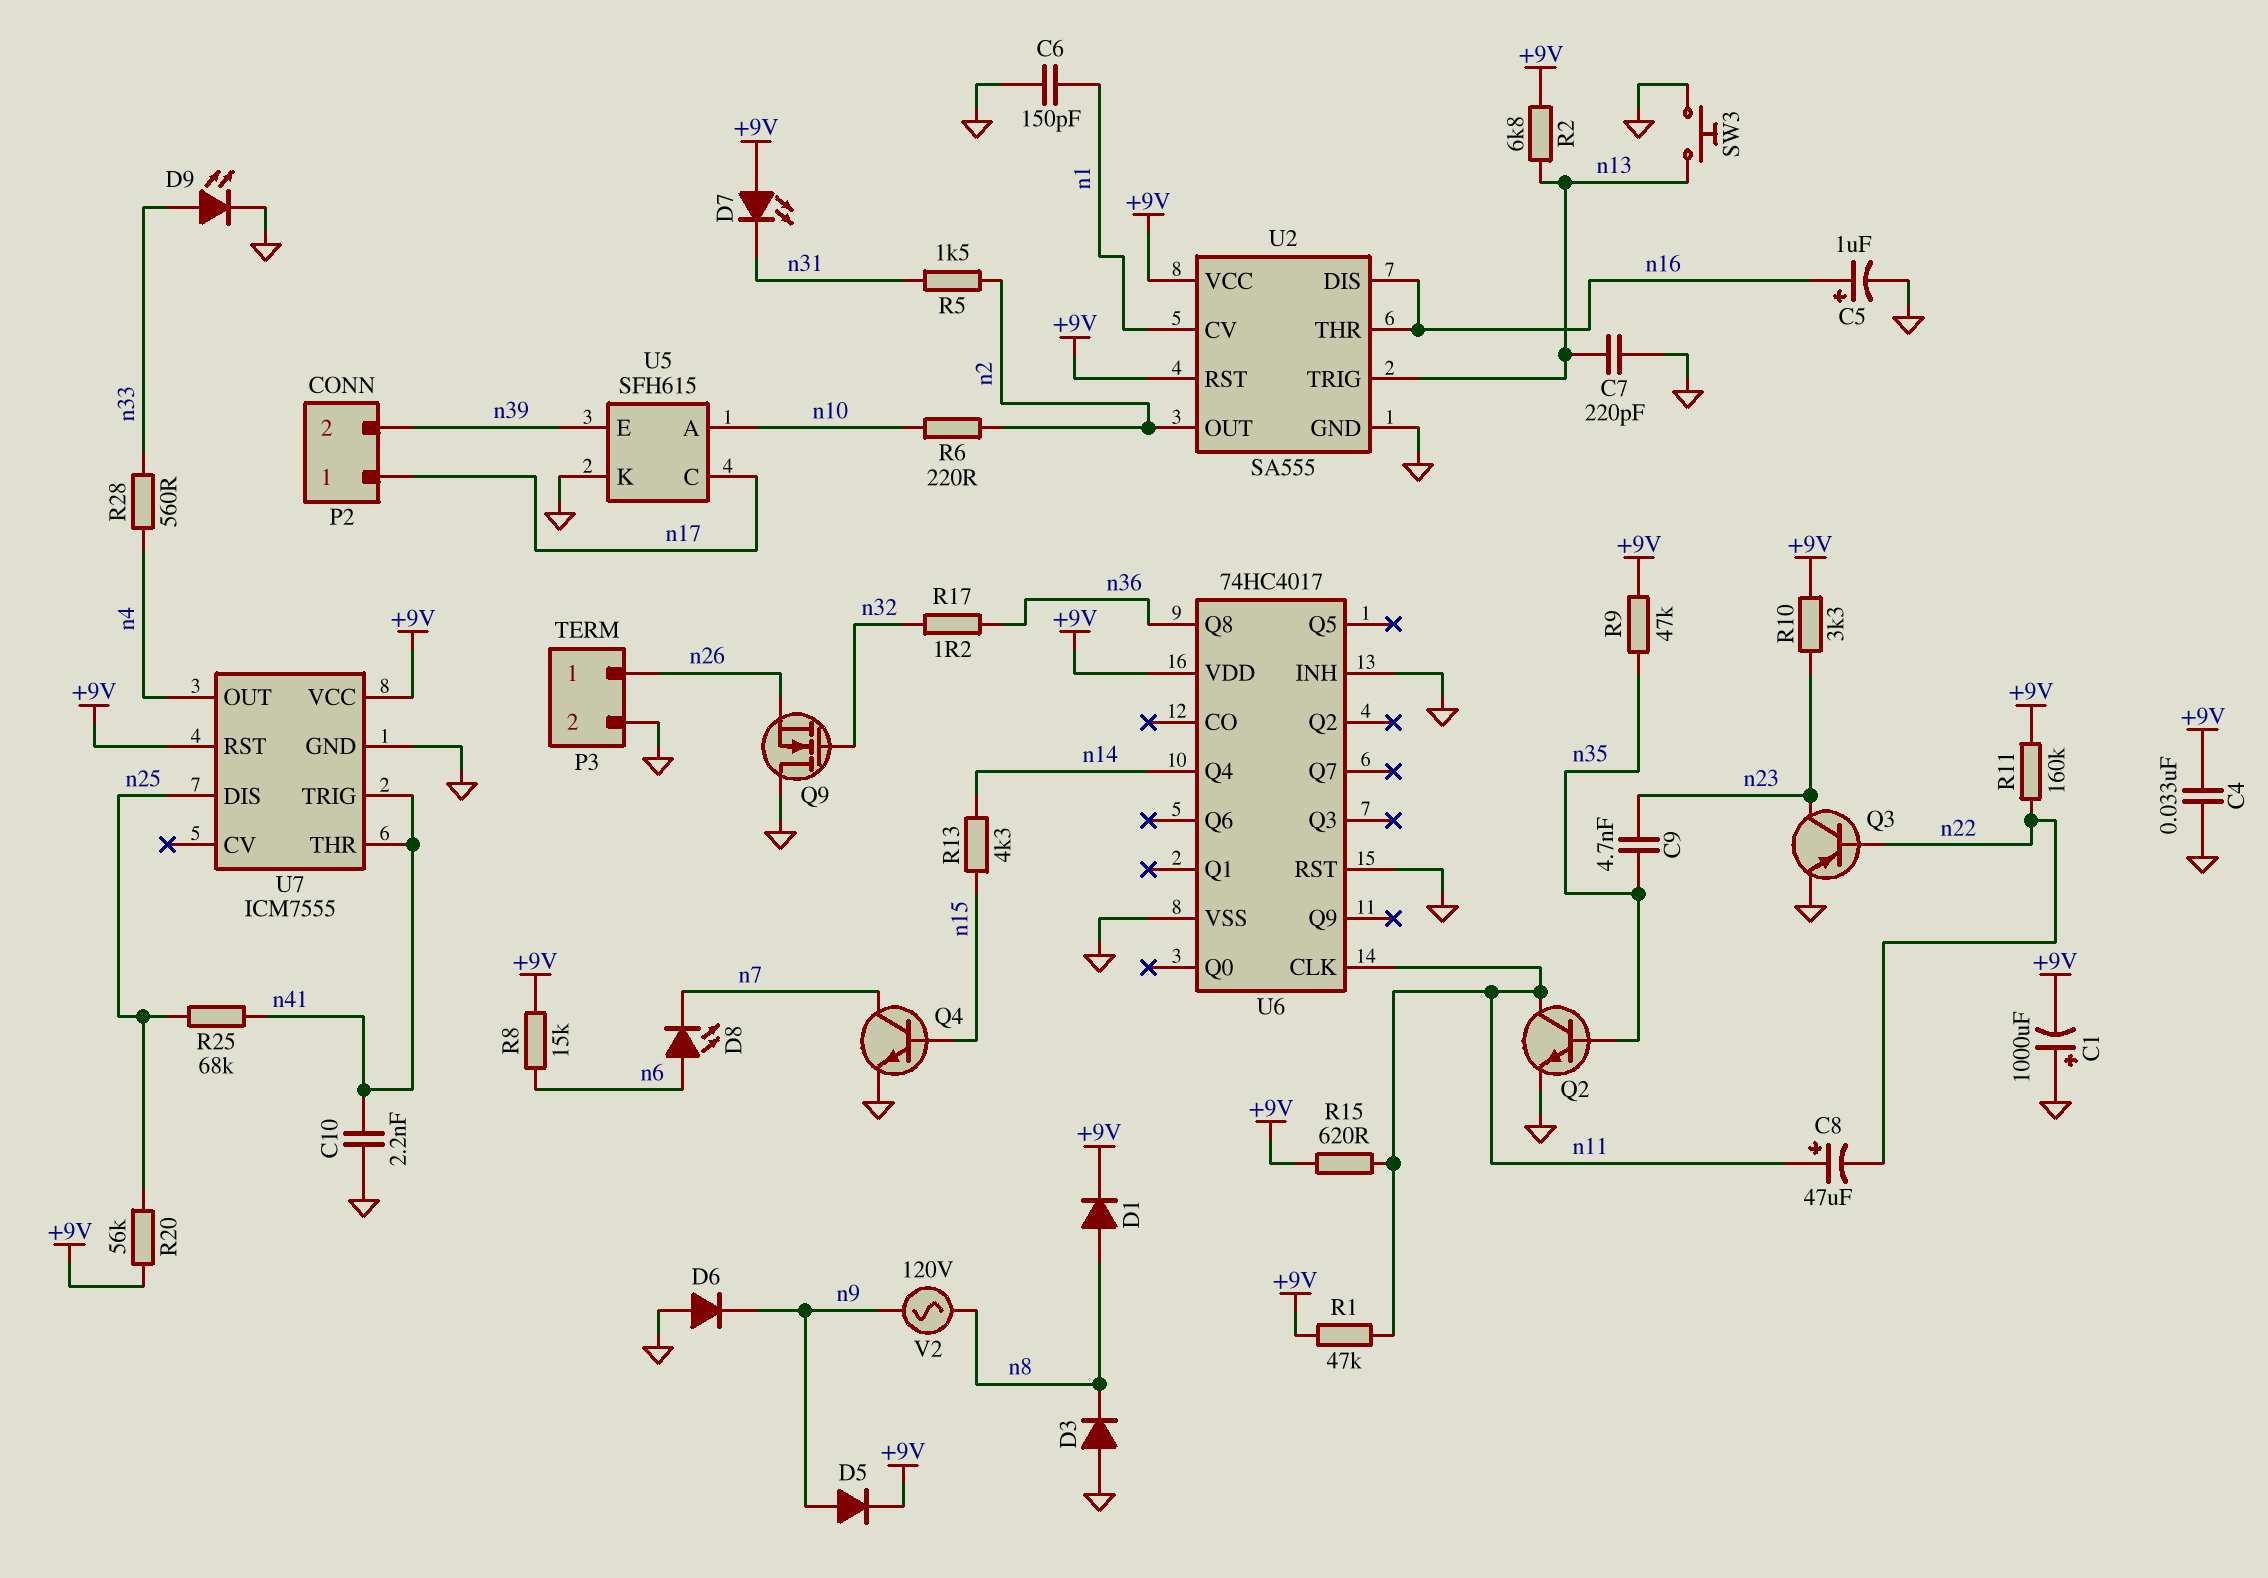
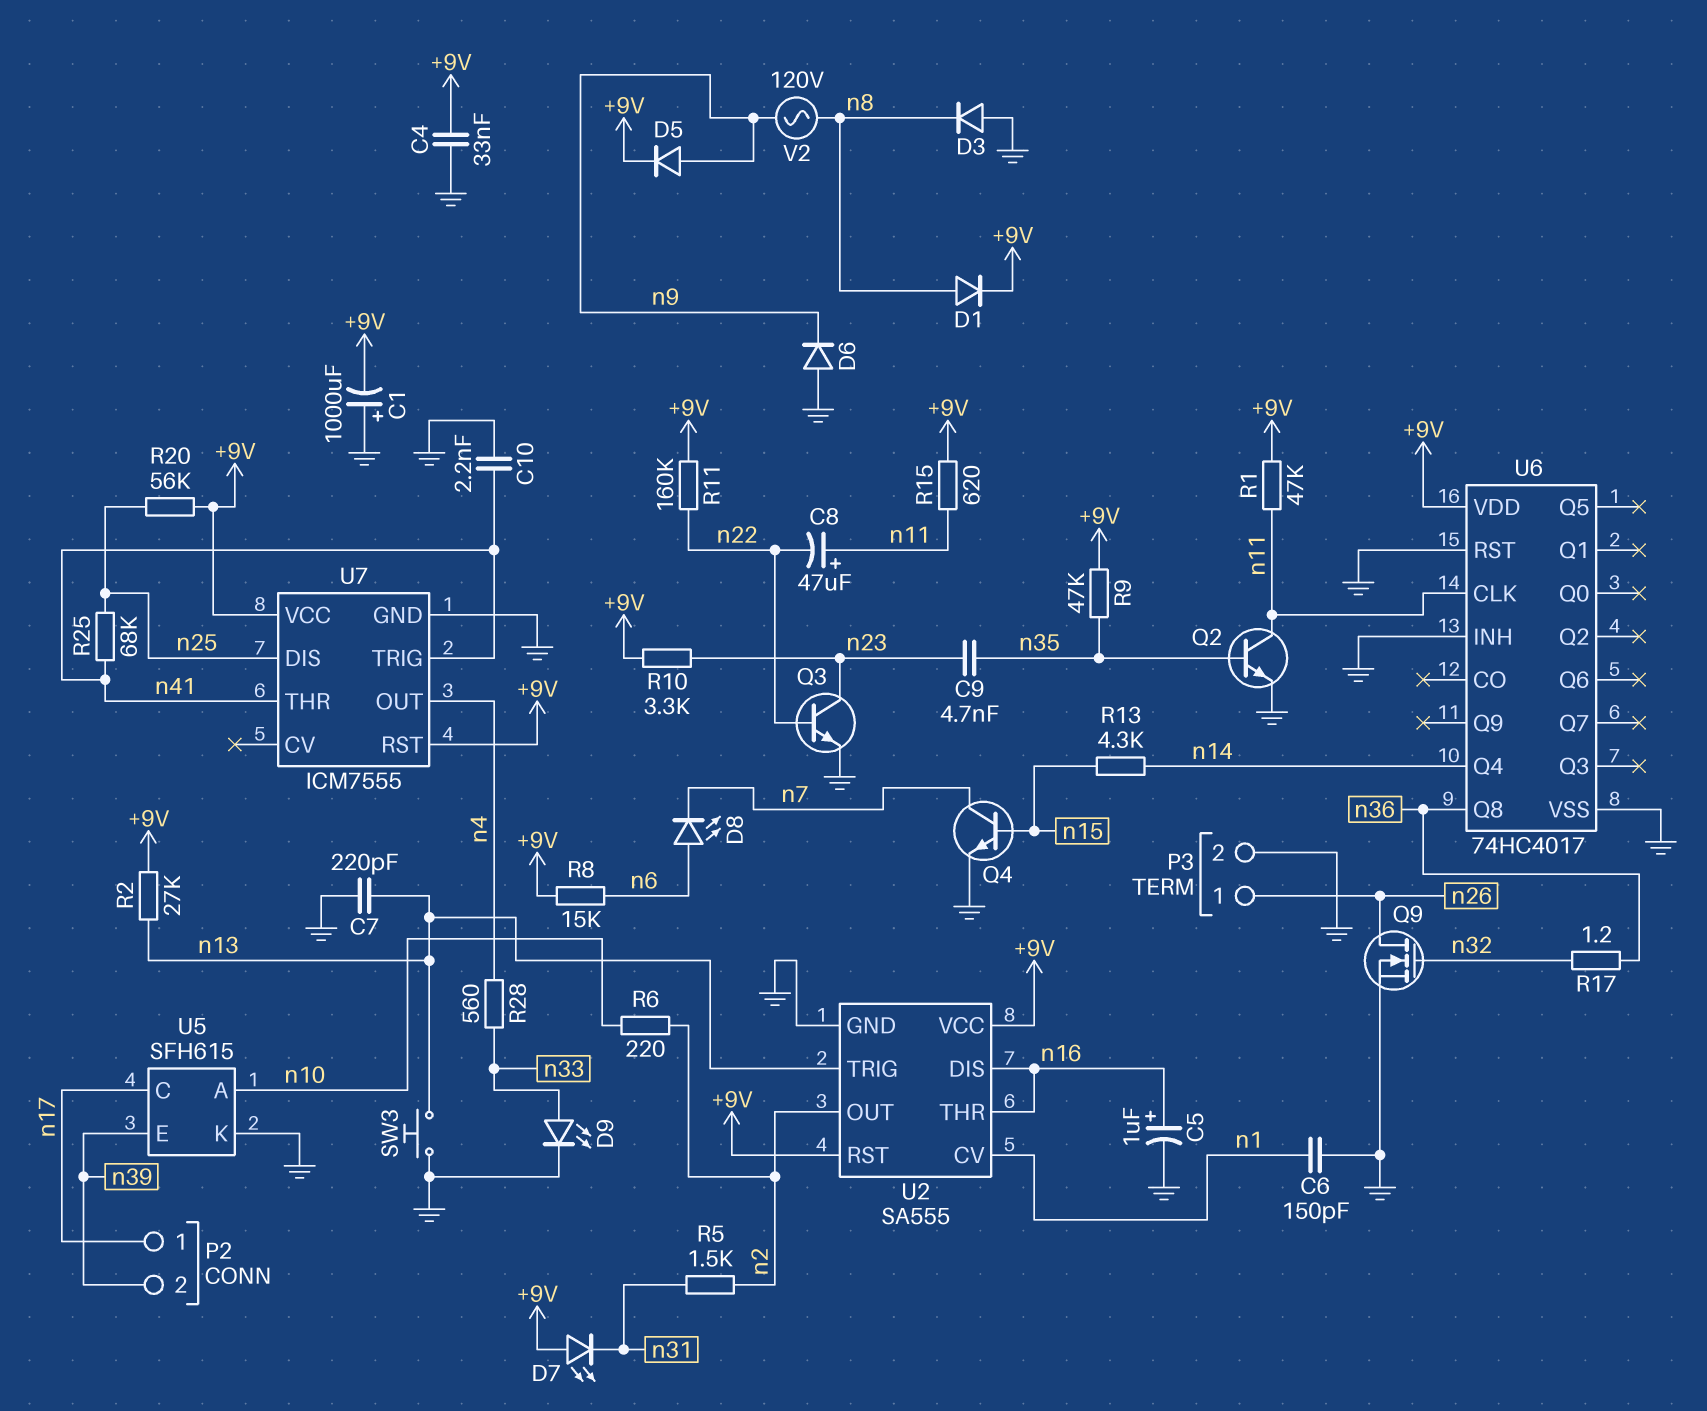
Q3: PNP (B n22, C n23, E GND) -> NPN (B n22, C n23, E GND)
Q9: NMOS (G n32, D GND, S n26) -> NMOS (G n32, D n26, S GND)
R2: 6.8k (+9V, n13) -> 27k (+9V, n13)

